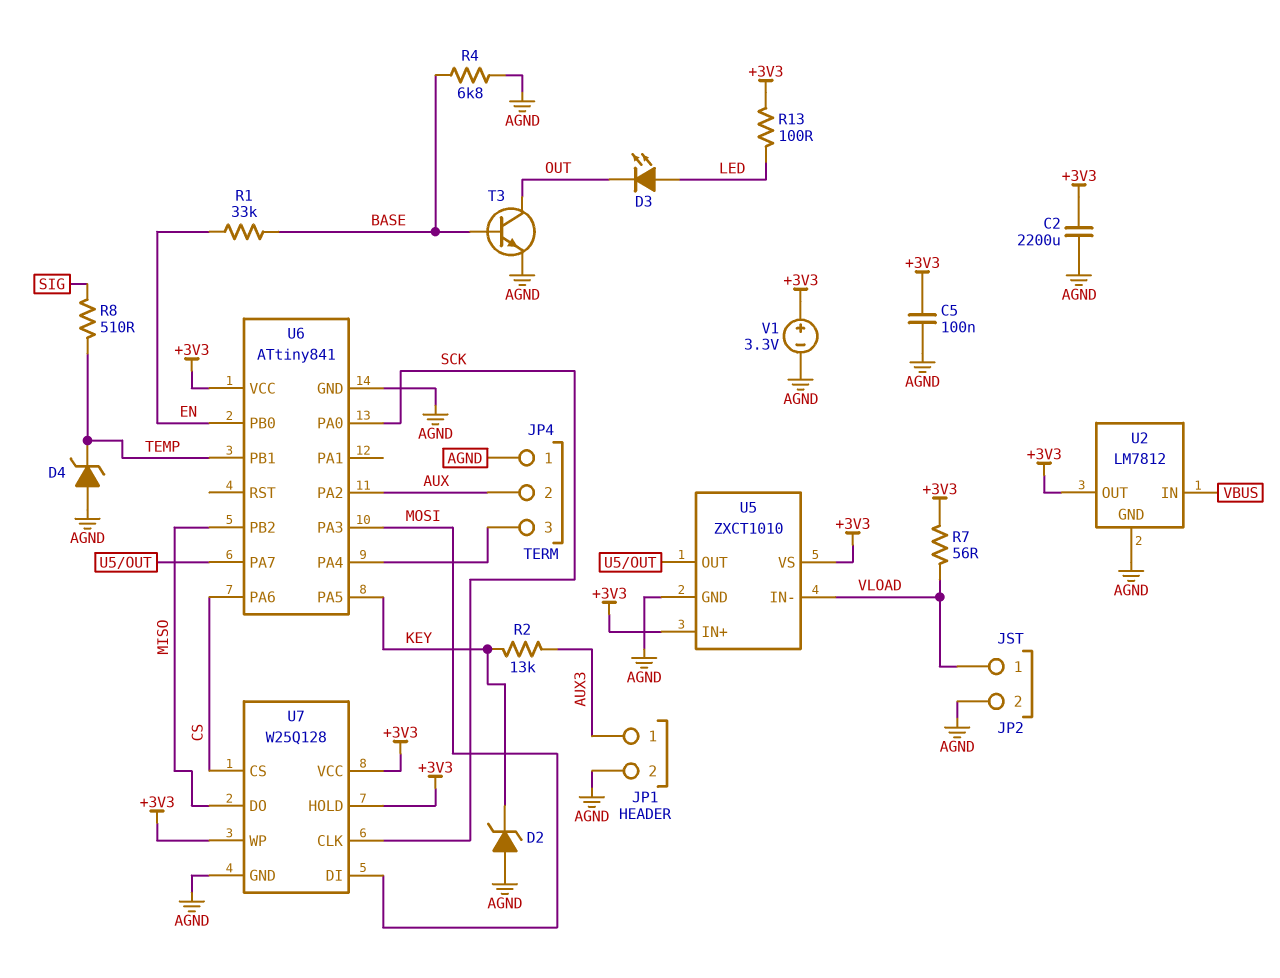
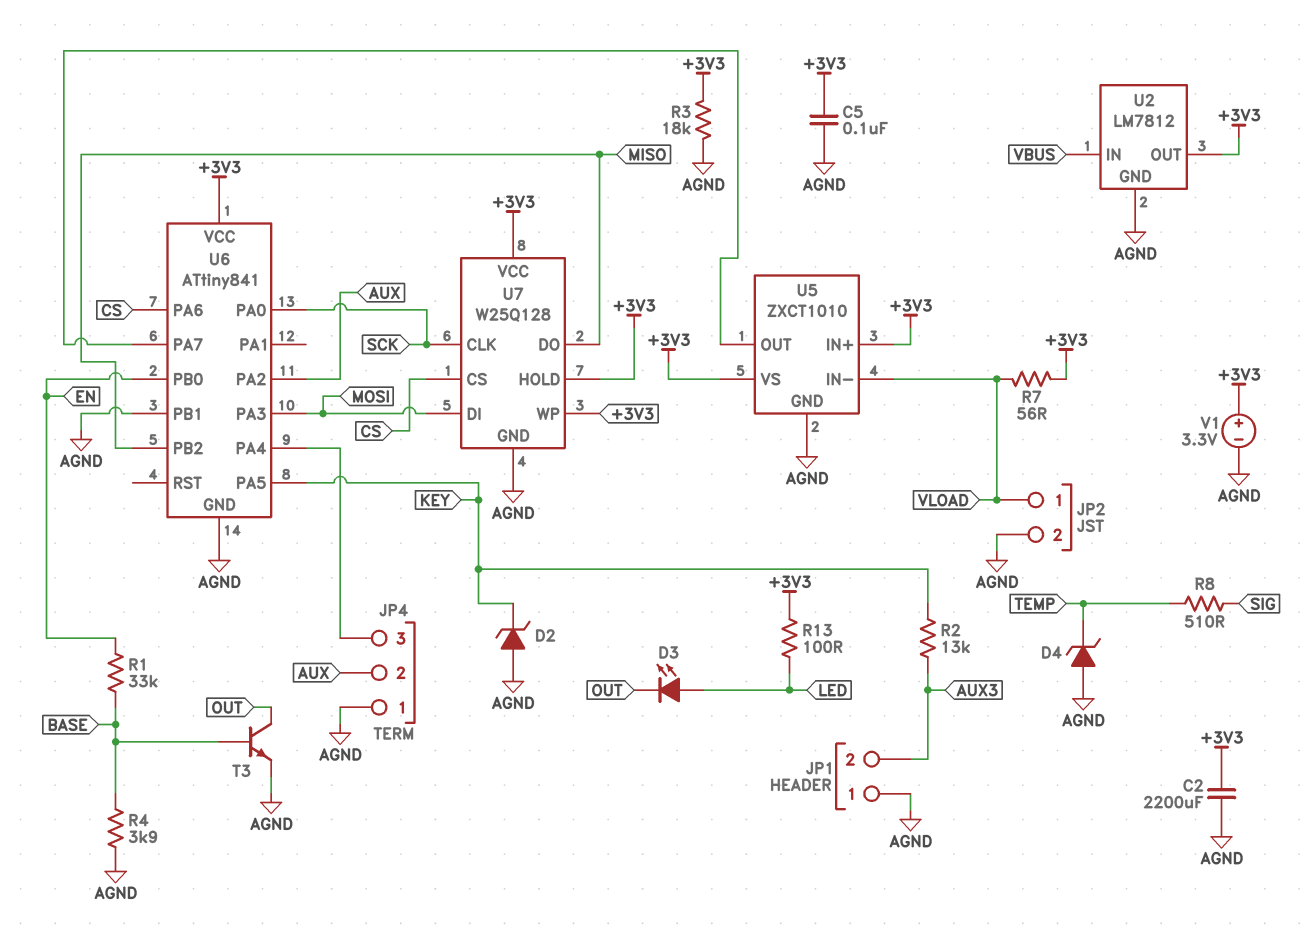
JP1 pin 1: AUX3 -> AGND
JP1 pin 2: AGND -> AUX3
R3: none -> 18k (+3V3, AGND)
R4: 6.8k (AGND, BASE) -> 3.9k (AGND, BASE)
U6 pin PB1: TEMP -> AGND

